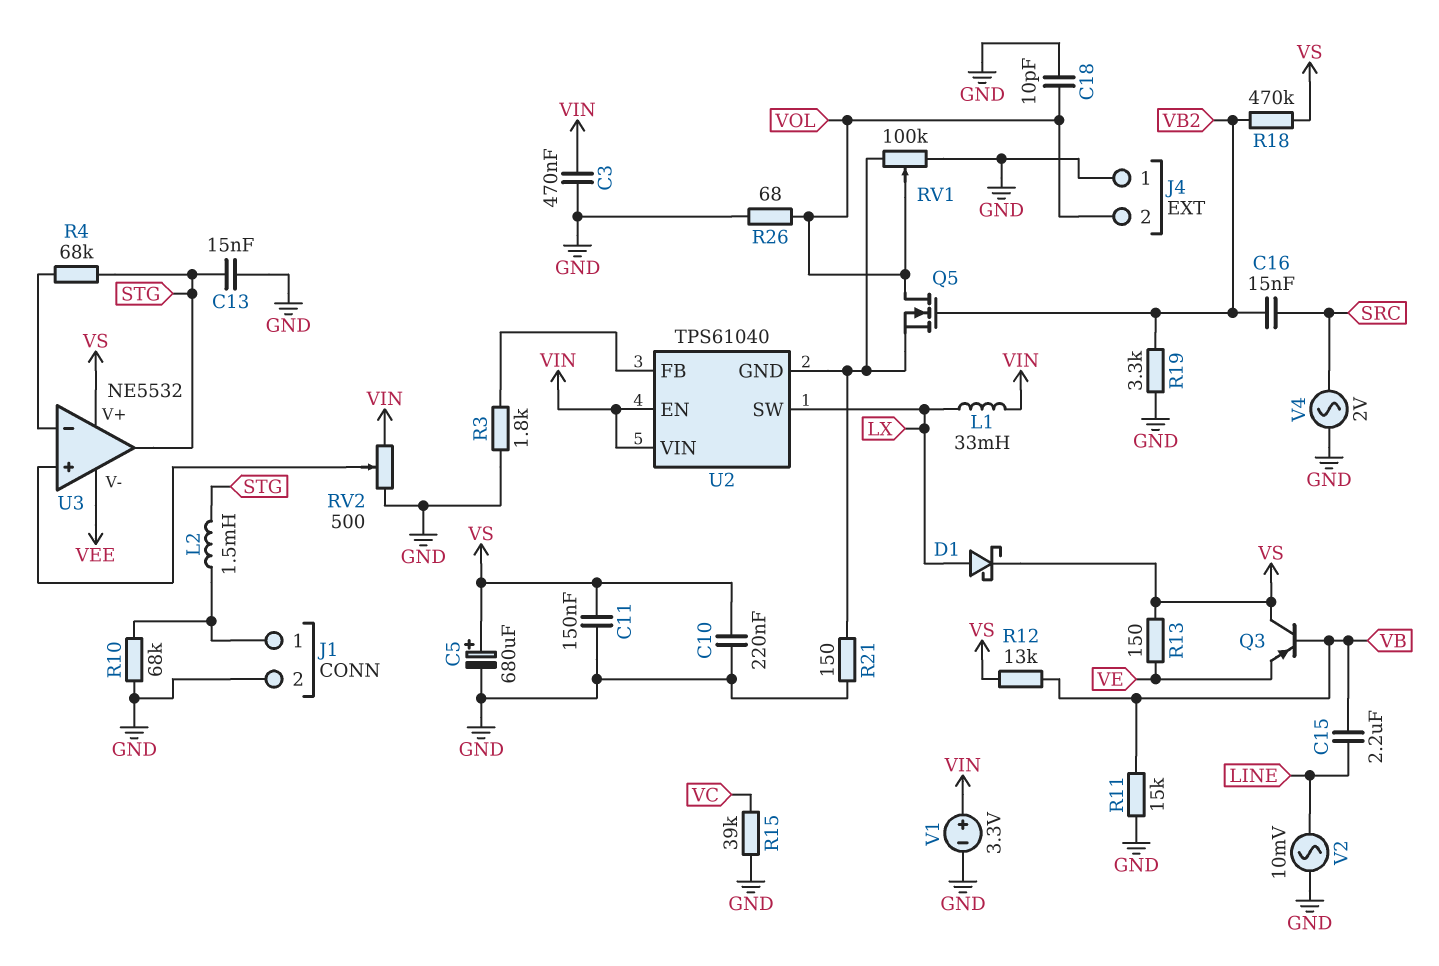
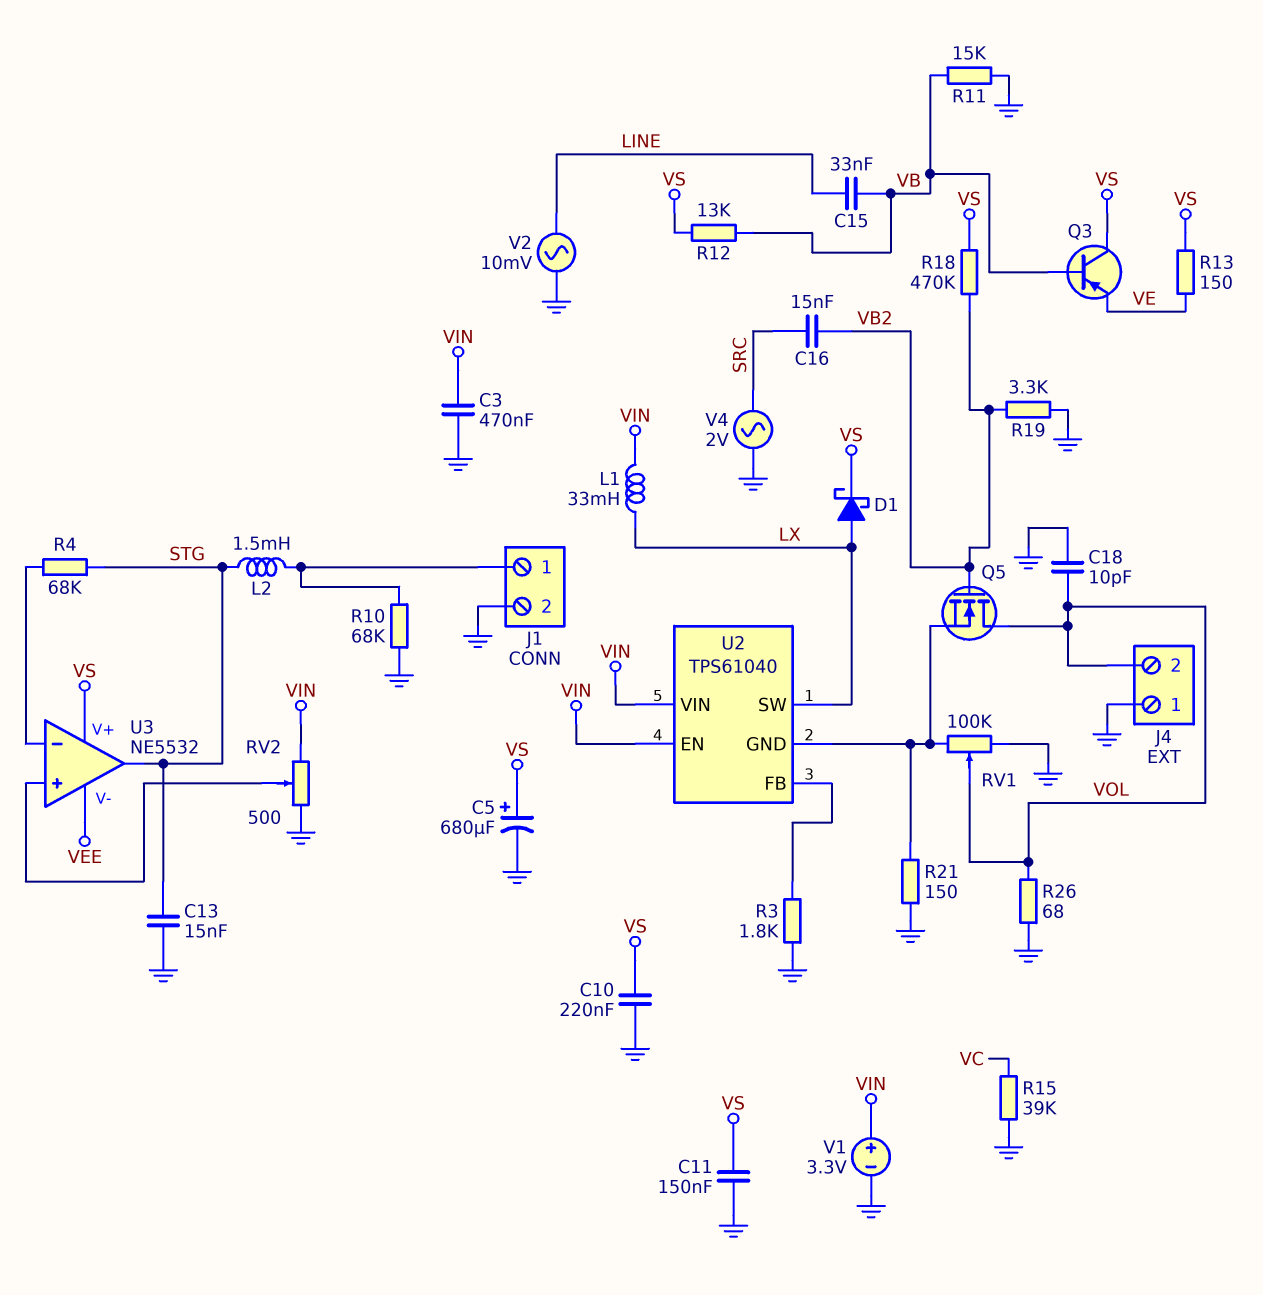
C15: 2.2uF (LINE, VB) -> 33nF (LINE, VB)

